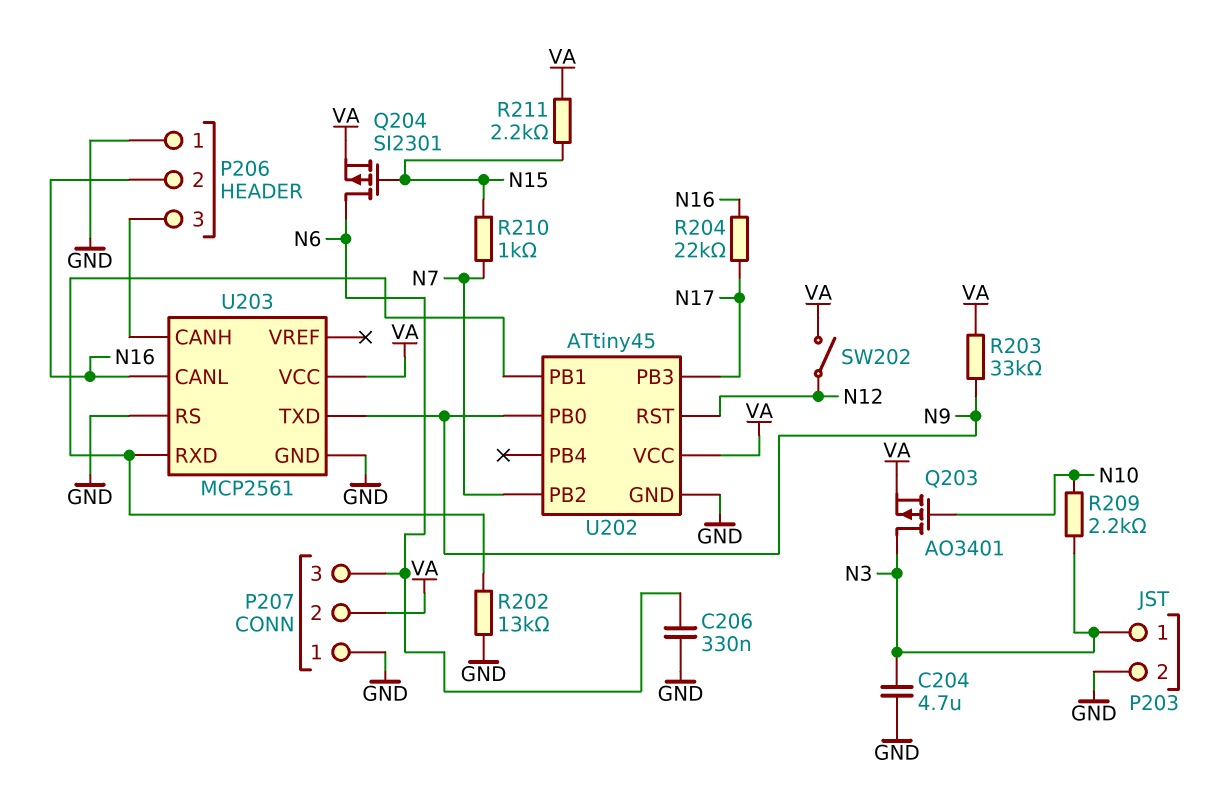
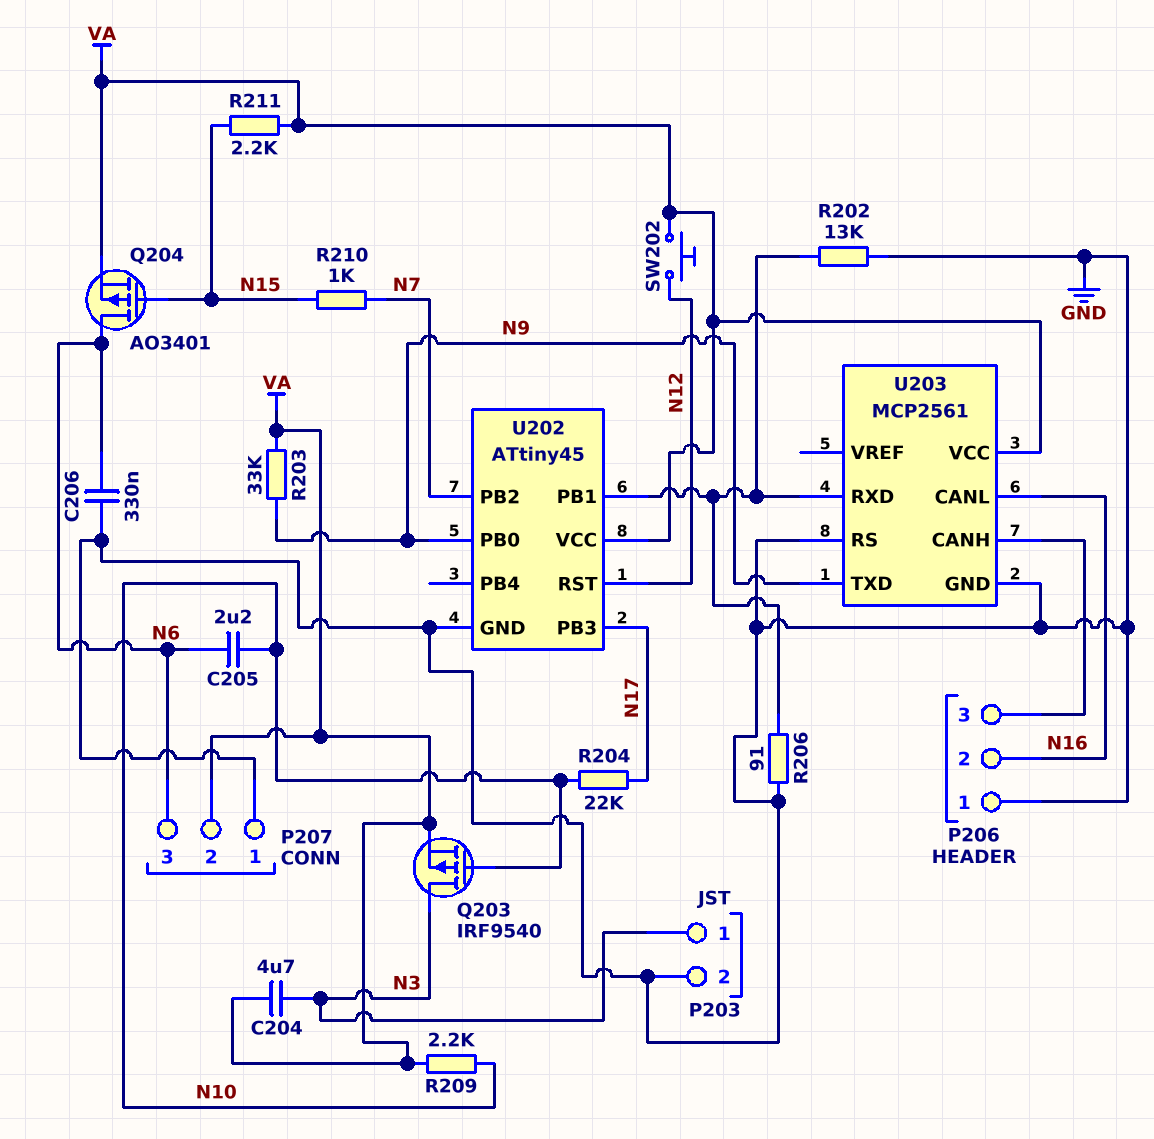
C204: 4.7uF (GND, N3) -> 4.7uF (N3, VA)
C205: none -> 2.2uF (N6, N10)
Q203: PMOS AO3401 (G N10, D N3, S VA) -> PMOS IRF9540 (G N10, D N3, S VA)
Q204: PMOS SI2301 (G N15, D N6, S VA) -> PMOS AO3401 (G N15, D N6, S VA)
R204: 22k (N16, N17) -> 22k (N10, N17)
R206: none -> 91 (GND, U202/PB1)
R209: 2.2k (N3, N10) -> 2.2k (N10, VA)
SW202: switch (N12, VA) -> button (N12, VA)

